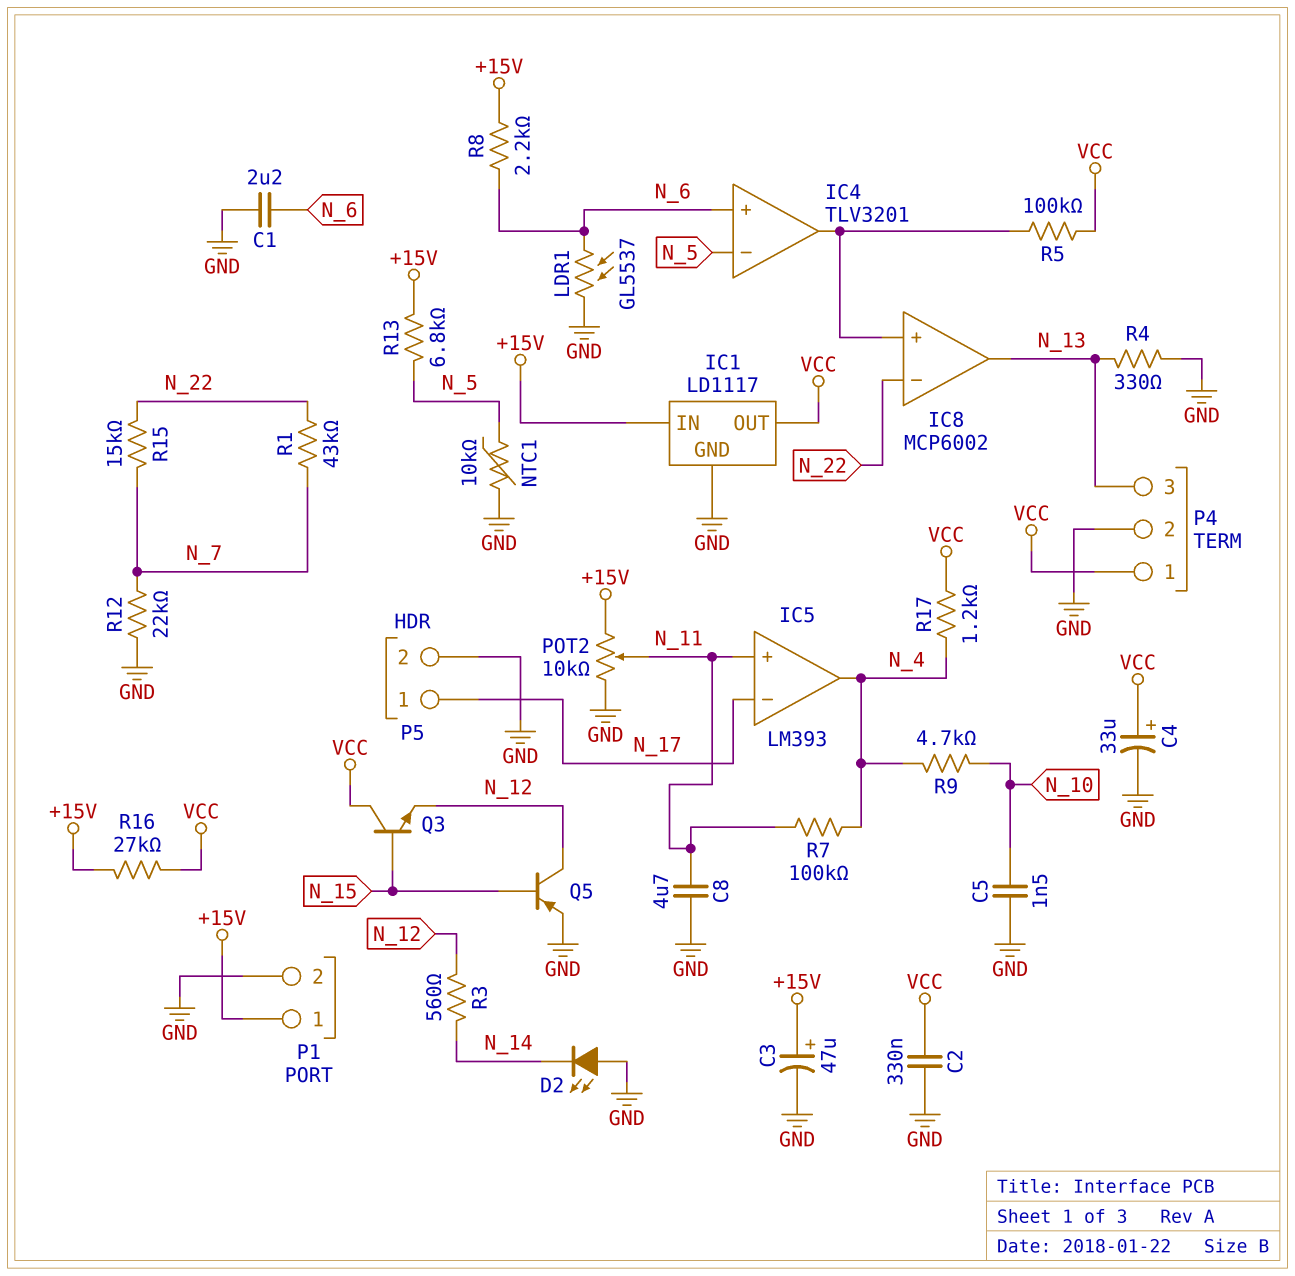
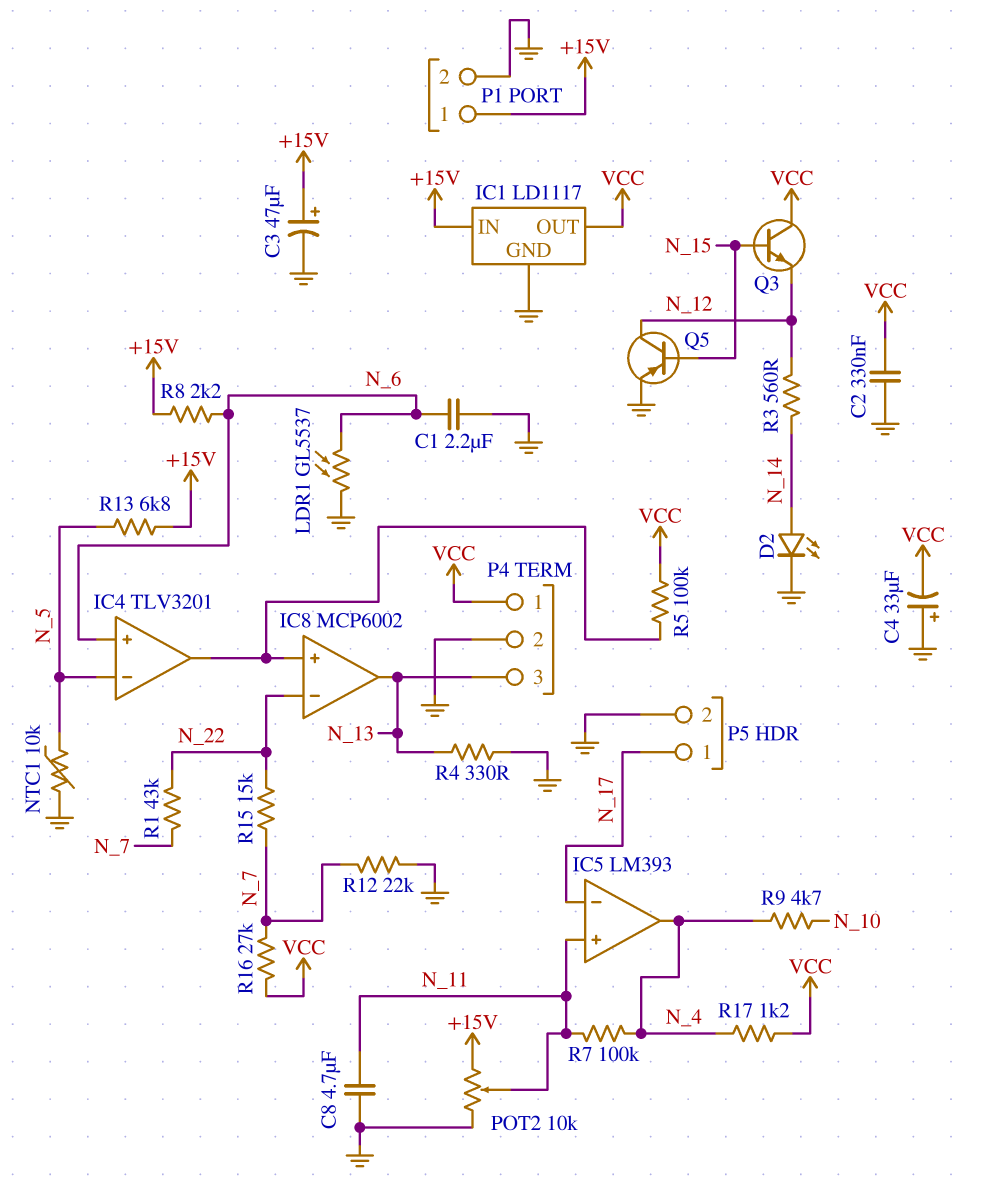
C4: 33uF (plus VCC, minus GND) -> 33uF (plus GND, minus VCC)
C5: 1.5nF (GND, N_10) -> none
D2: LED (A GND, K N_14) -> LED (A N_14, K GND)
R16: 27k (+15V, VCC) -> 27k (N_7, VCC)

